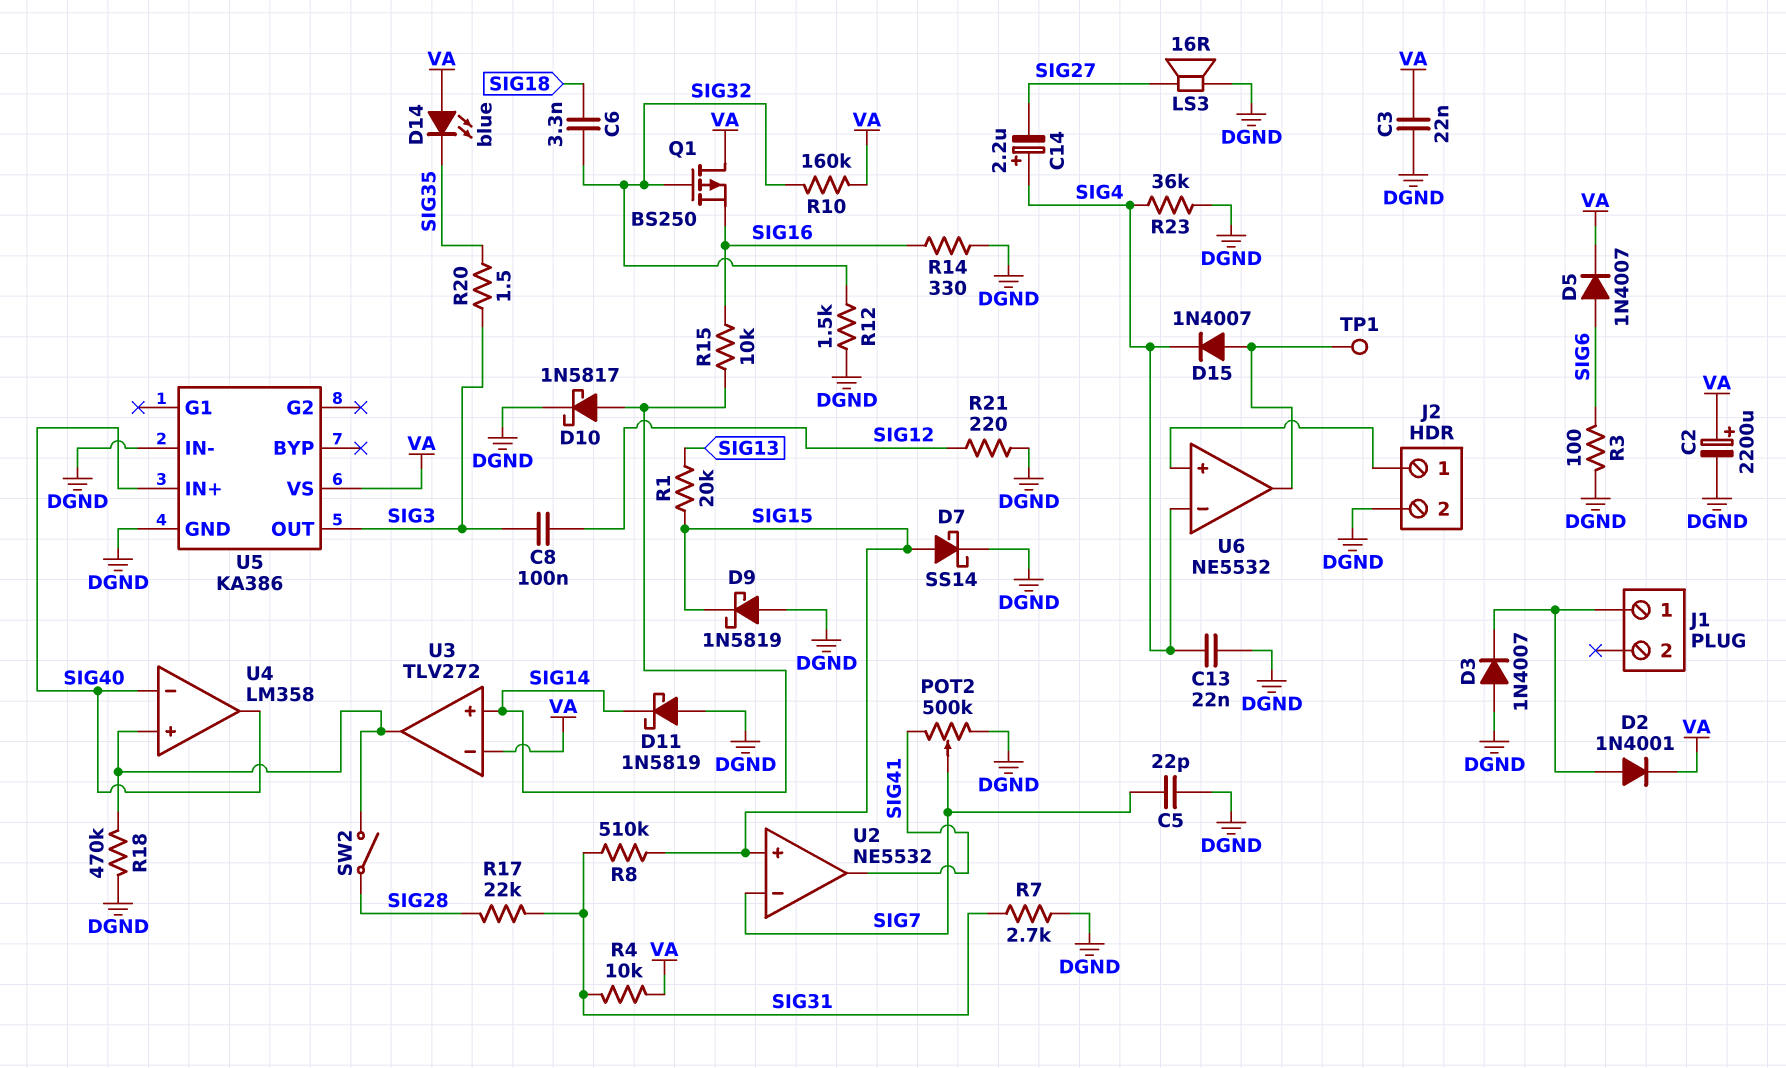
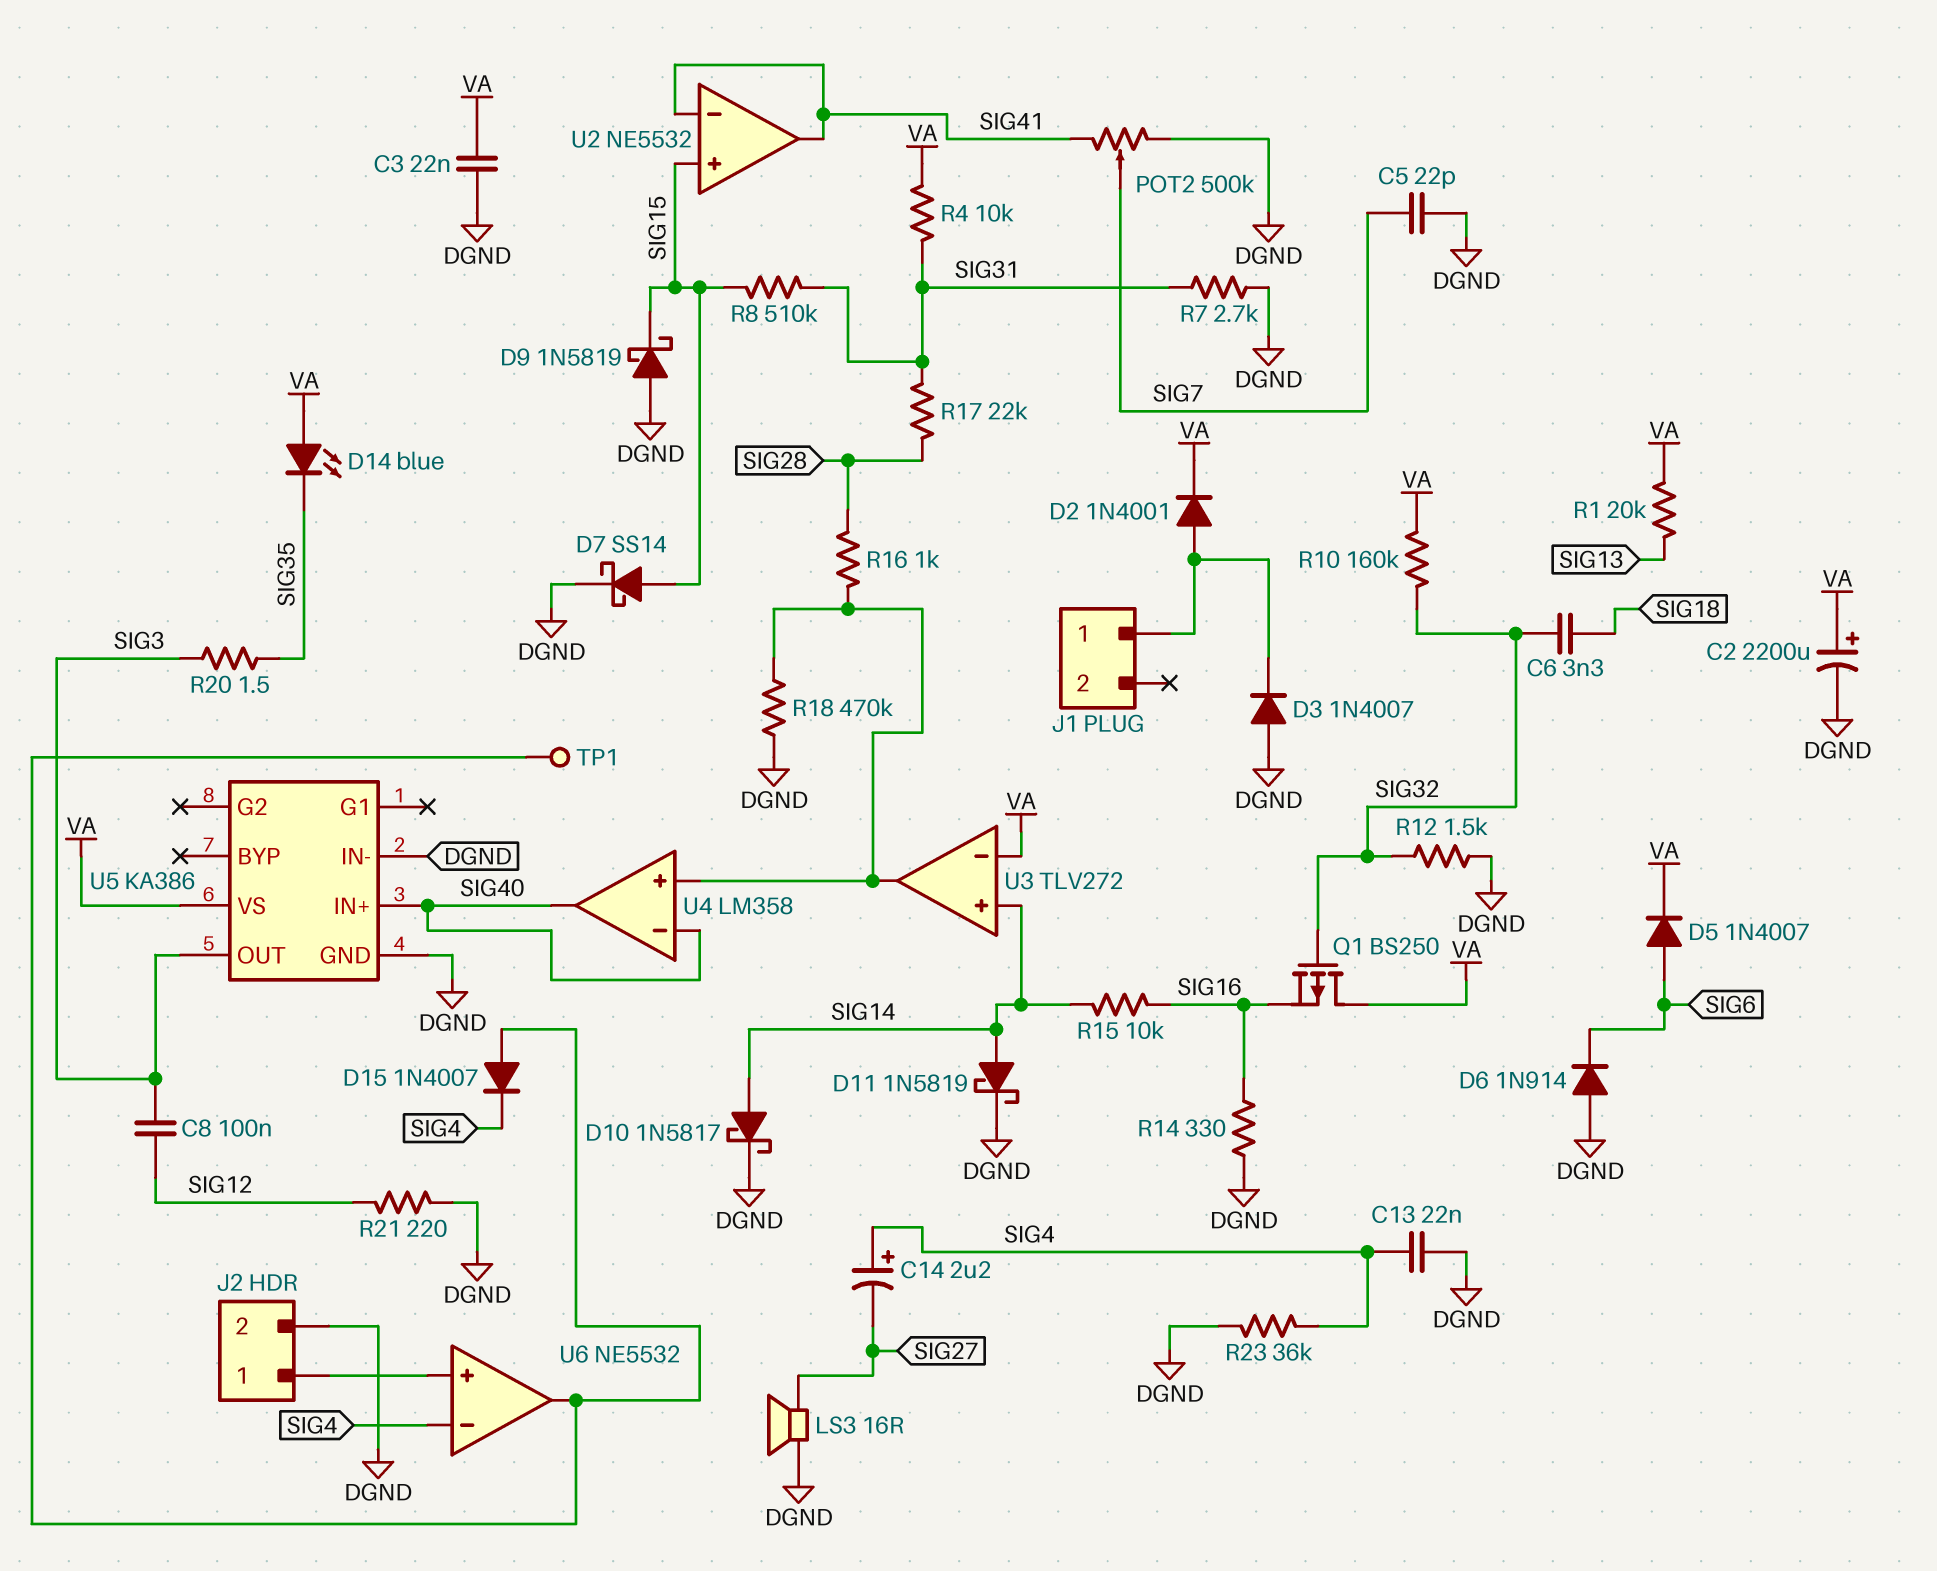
D6: none -> diode 1N914 (A DGND, K SIG6)
D11: schottky 1N5819 (A DGND, K SIG14) -> schottky 1N5819 (A SIG14, K DGND)
R1: 20k (SIG13, SIG15) -> 20k (SIG13, VA)
R3: 100 (DGND, SIG6) -> none
R16: none -> 1k (SIG28, U3/out)
SW2: switch (SIG28, U3/out) -> none
U2 pin in-: SIG7 -> SIG41

